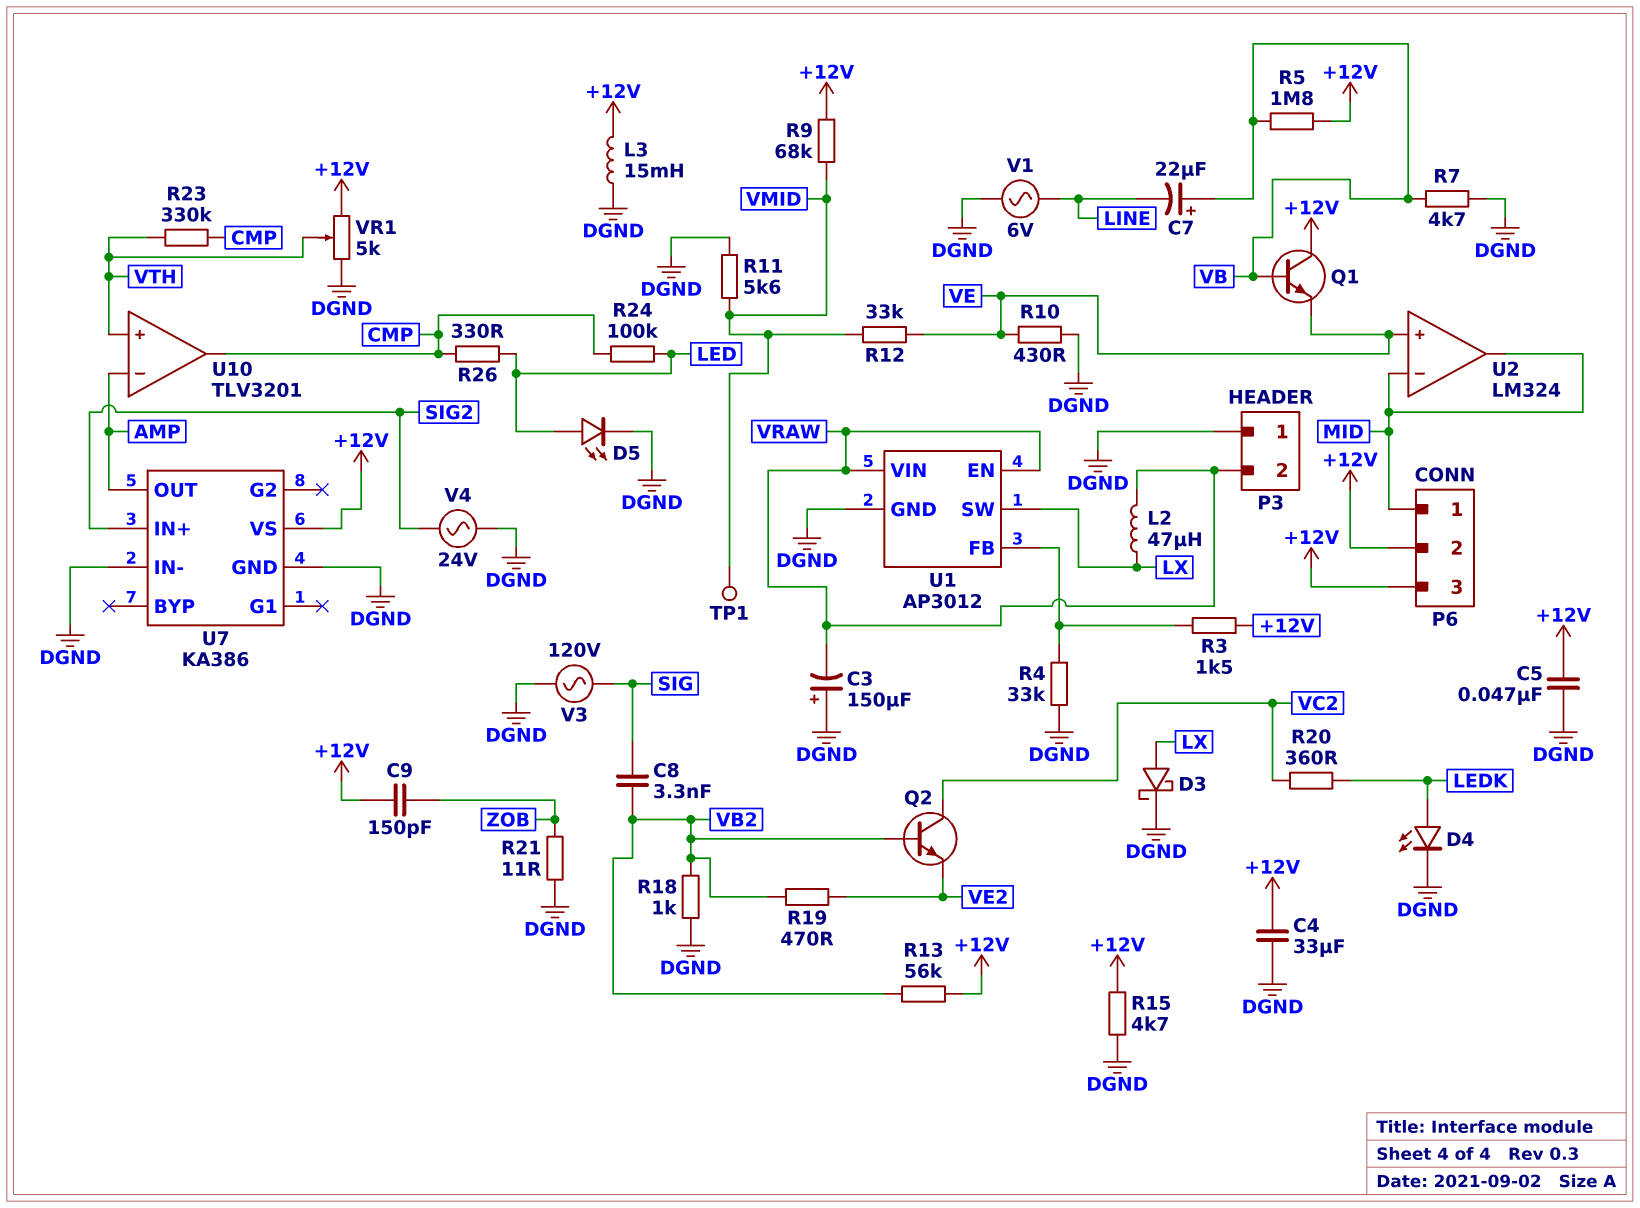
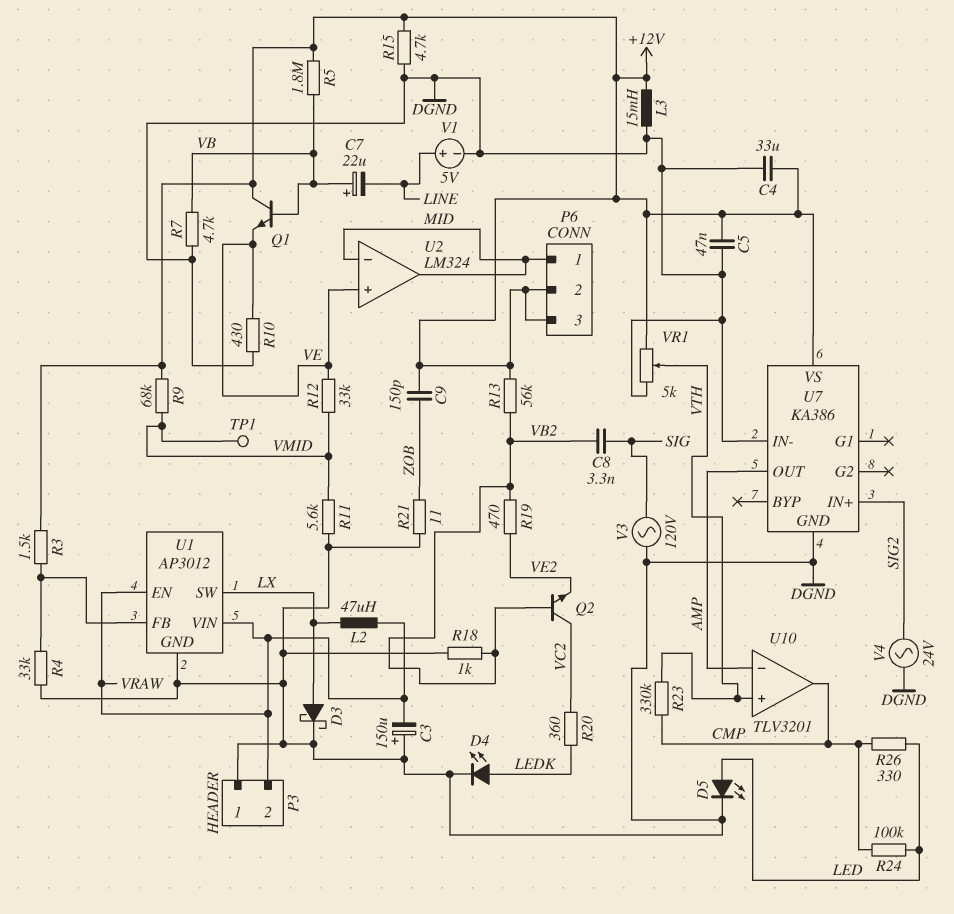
V1: AC 6V (DGND, LINE) -> 5V (plus LINE, minus DGND)

